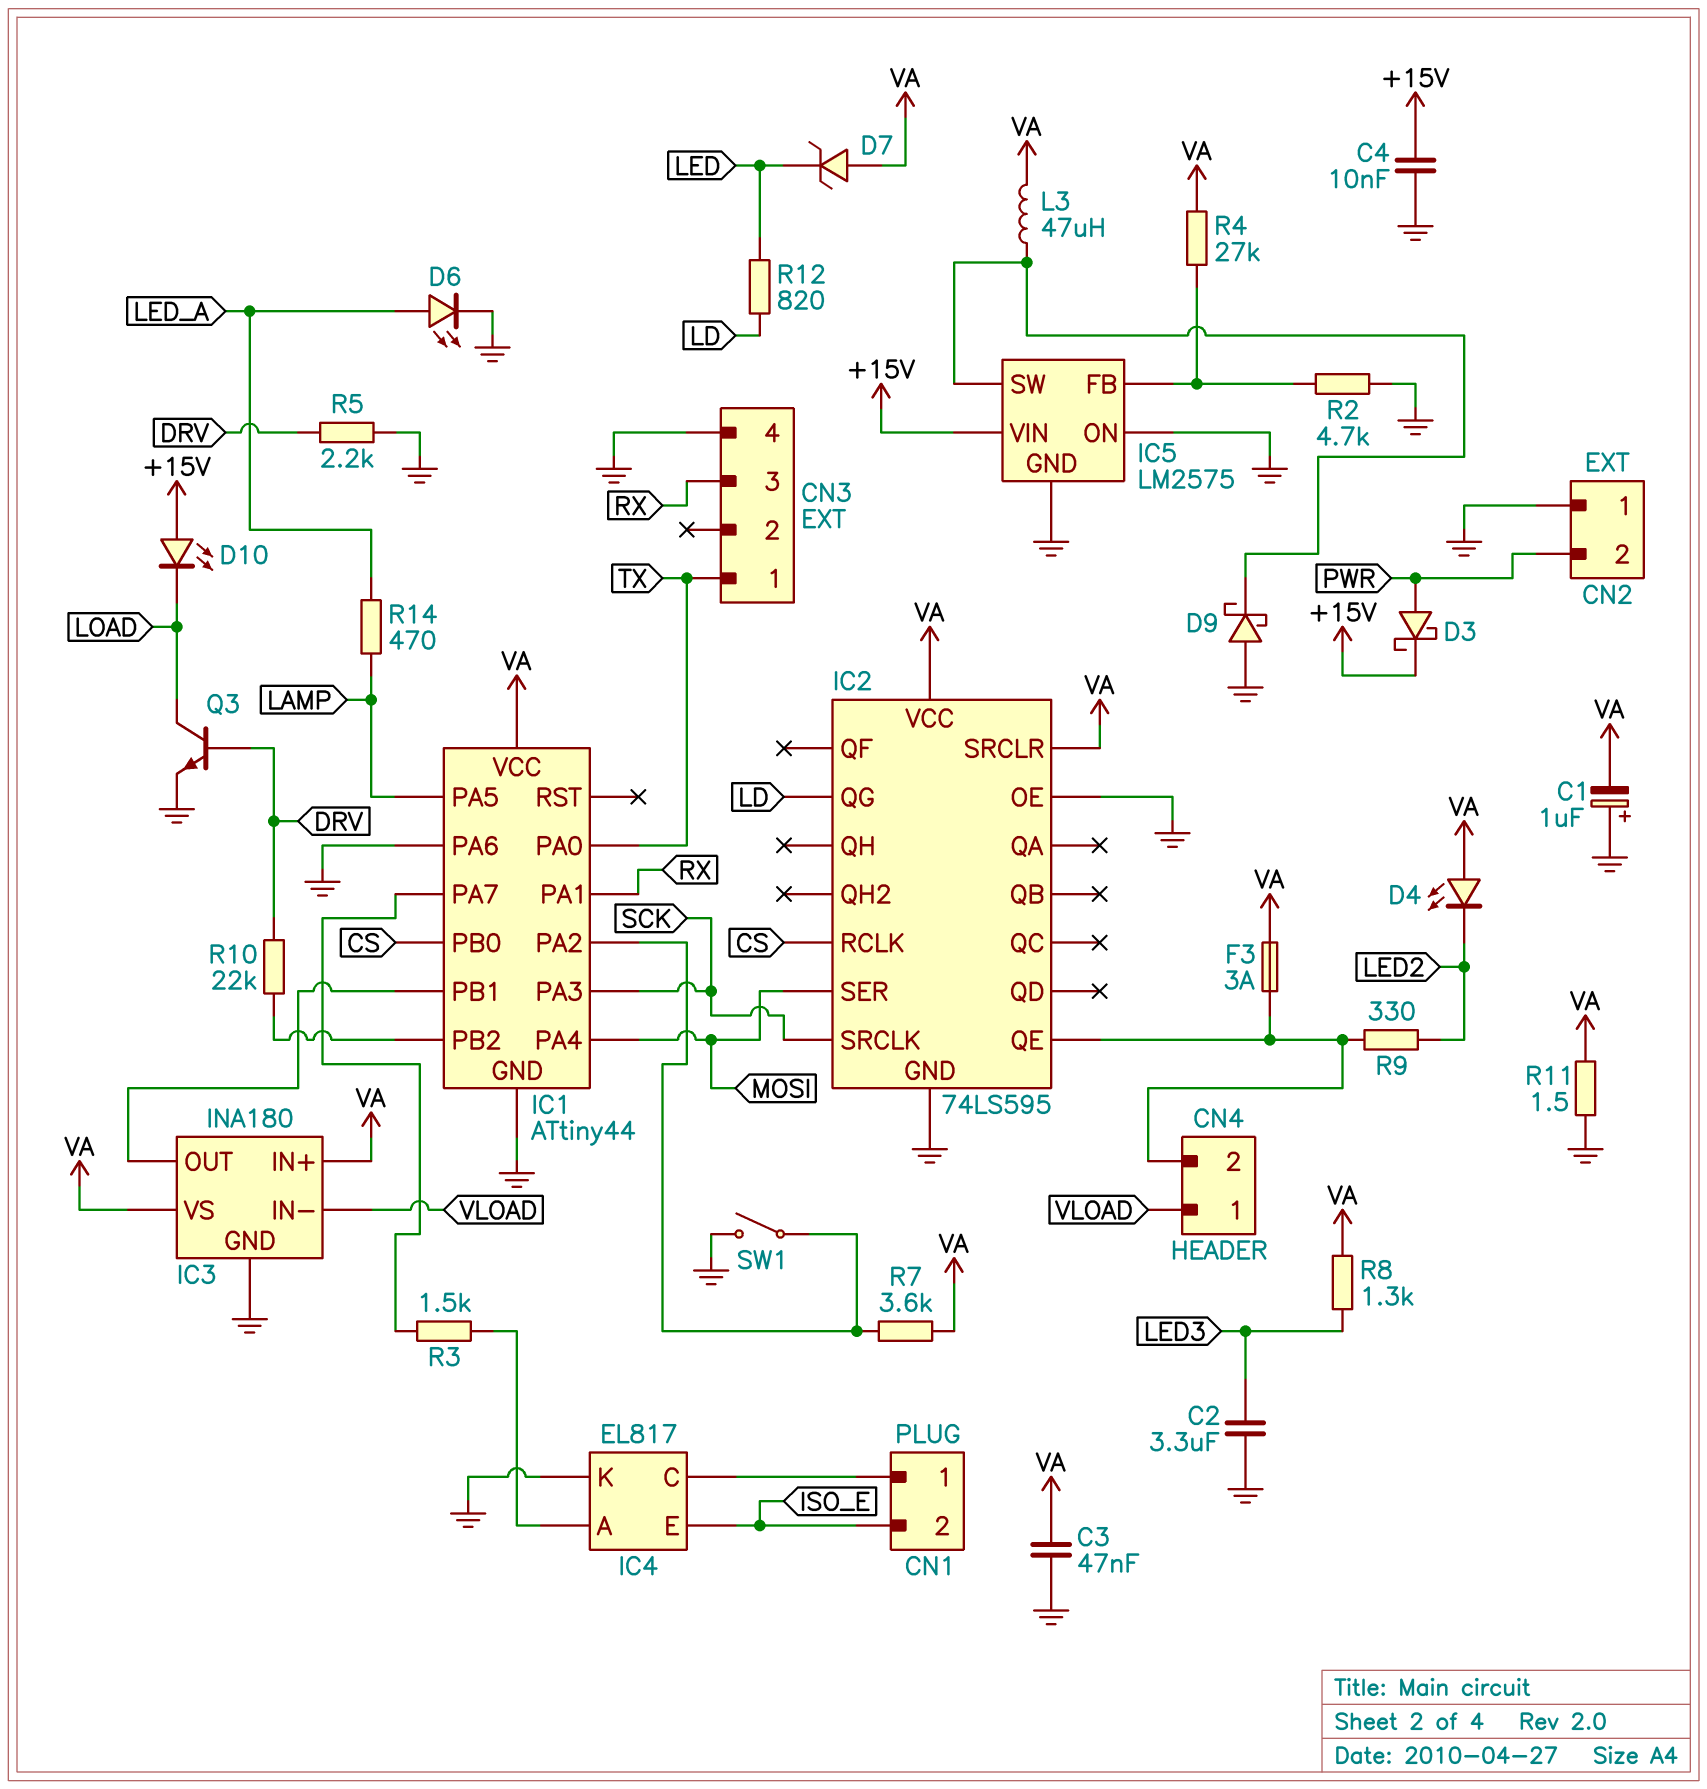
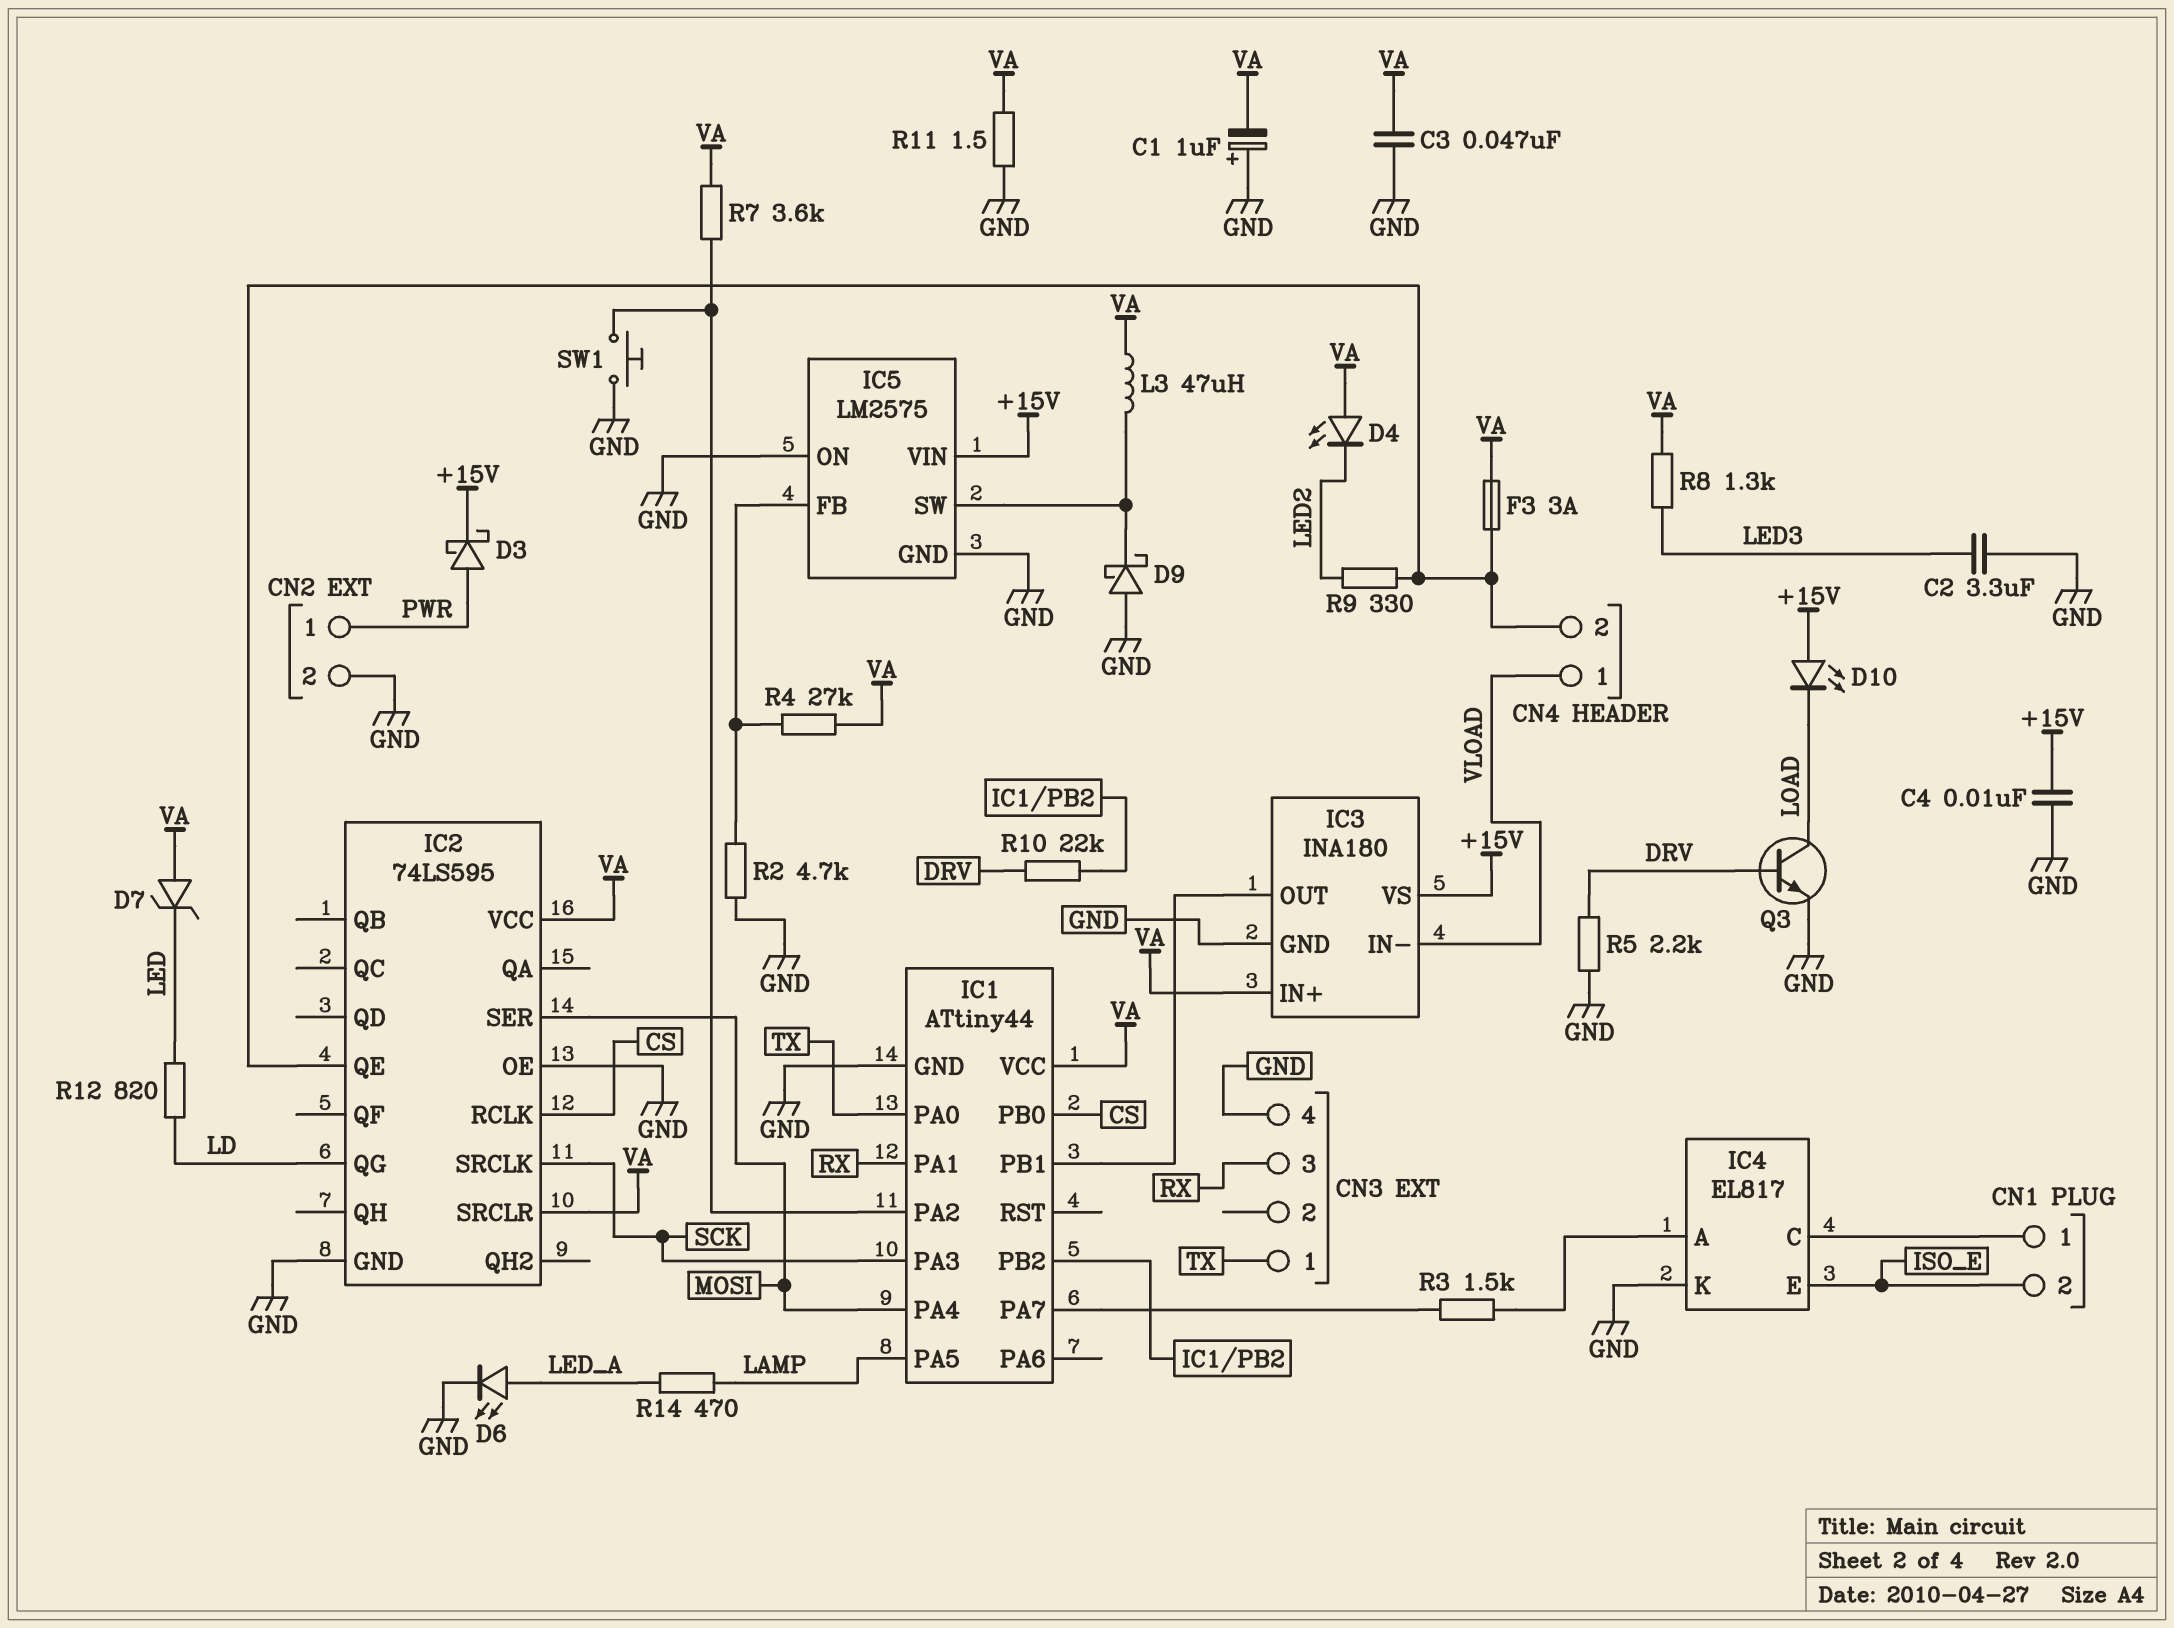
CN2 pin 1: GND -> PWR
CN2 pin 2: PWR -> GND
IC1 pin PA6: GND -> none
IC3 pin VS: VA -> +15V
SW1: switch (GND, IC1/PA2) -> button (GND, IC1/PA2)

